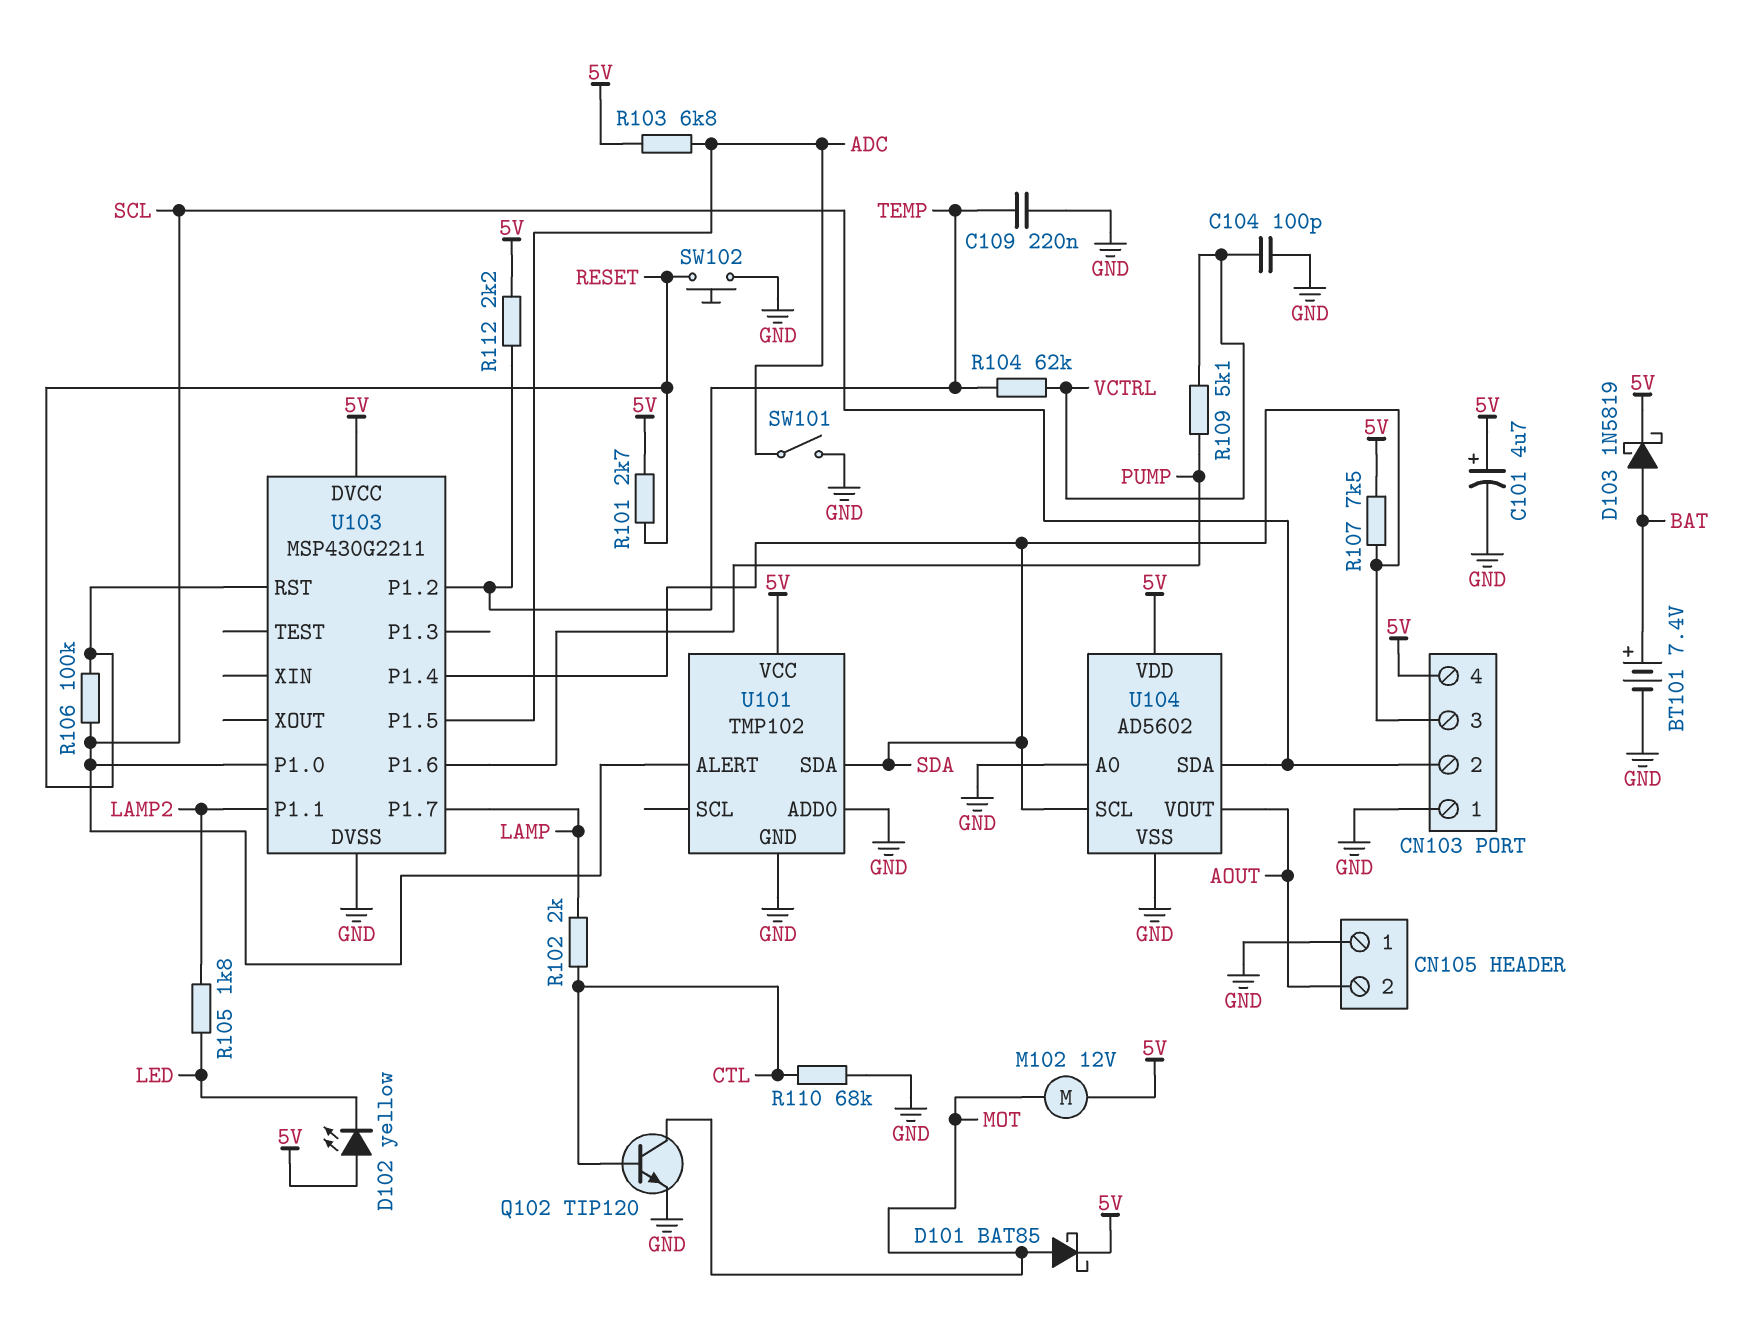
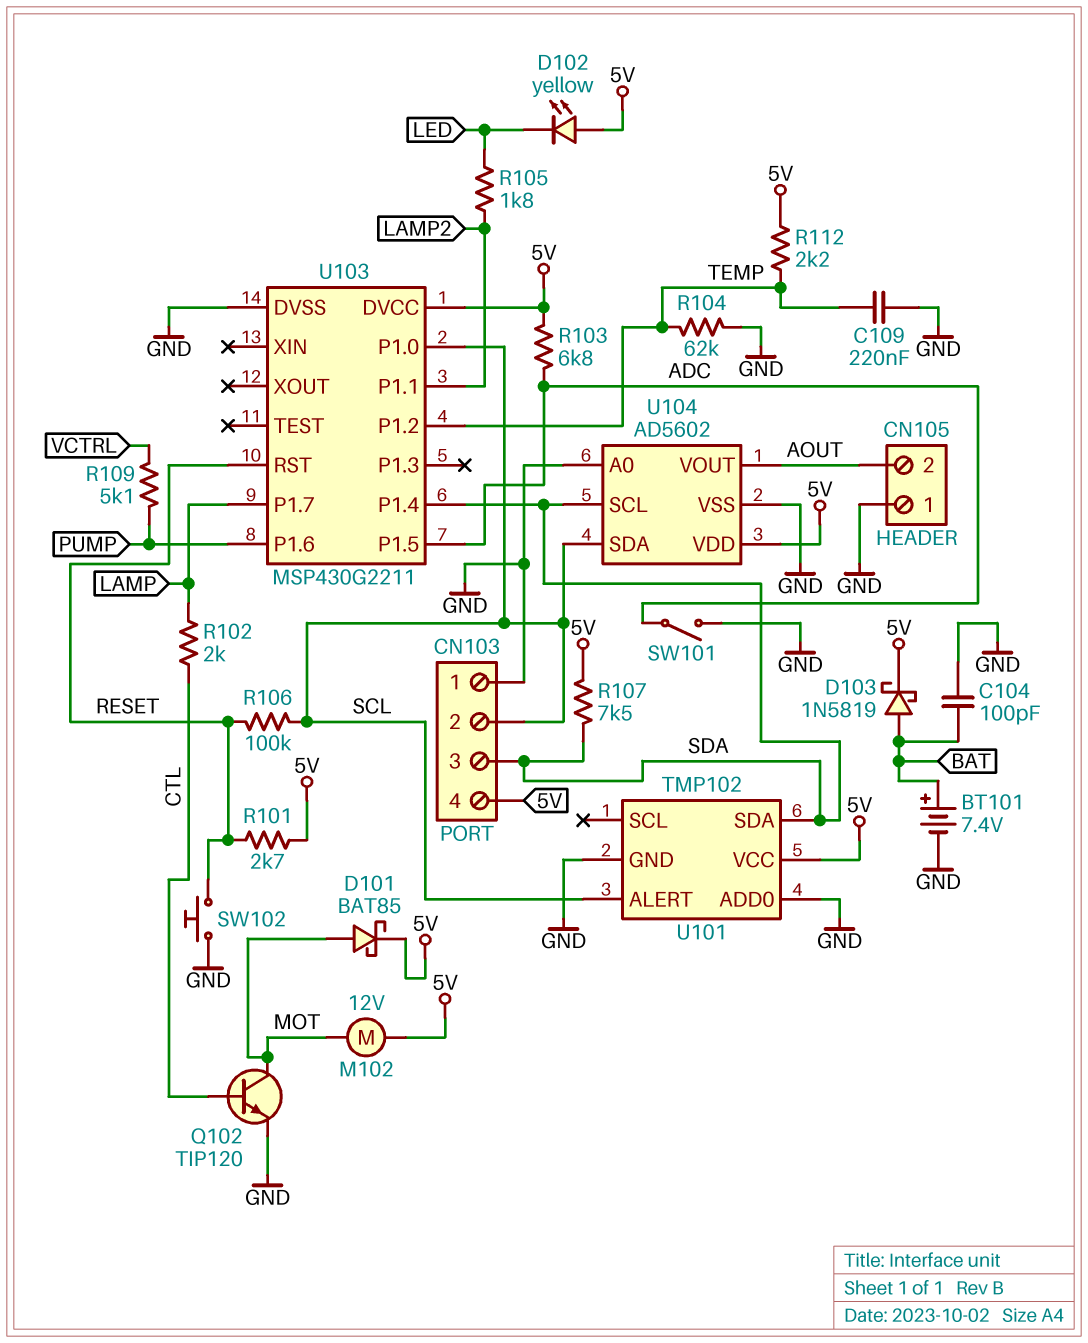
C101: 4.7uF (plus 5V, minus GND) -> none
C104: 100pF (GND, VCTRL) -> 100pF (BAT, GND)
R104: 62k (TEMP, VCTRL) -> 62k (GND, TEMP)
R110: 68k (CTL, GND) -> none

